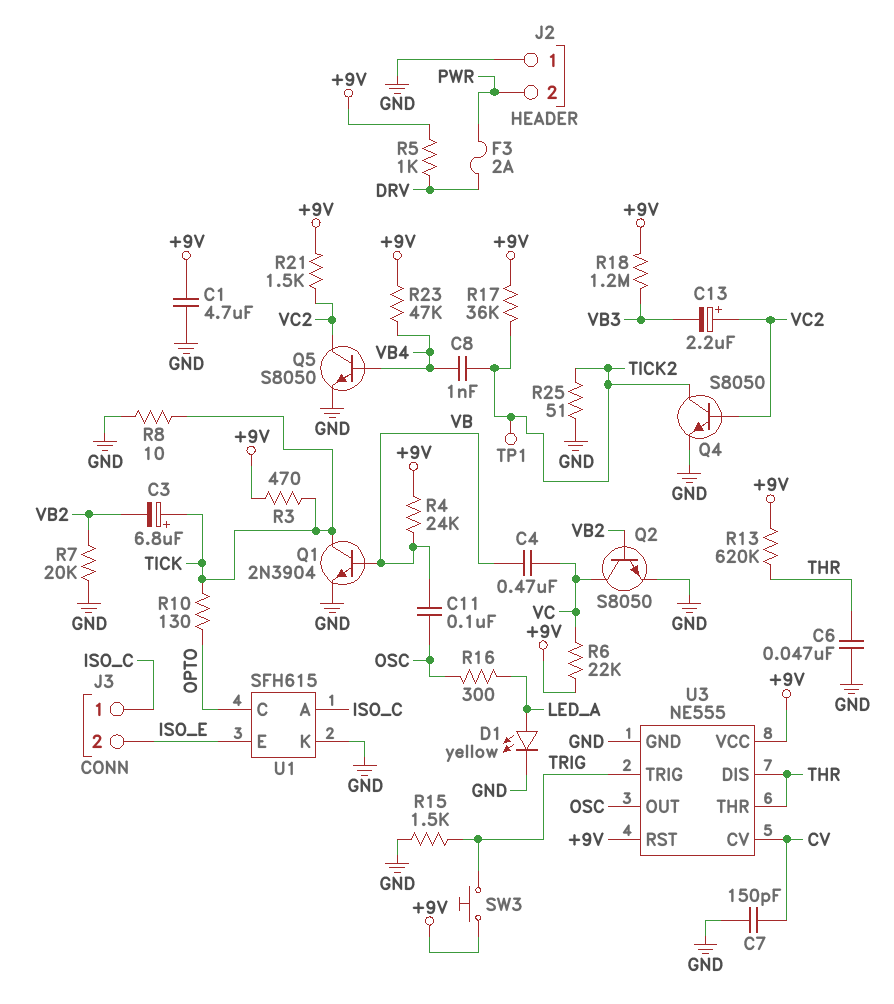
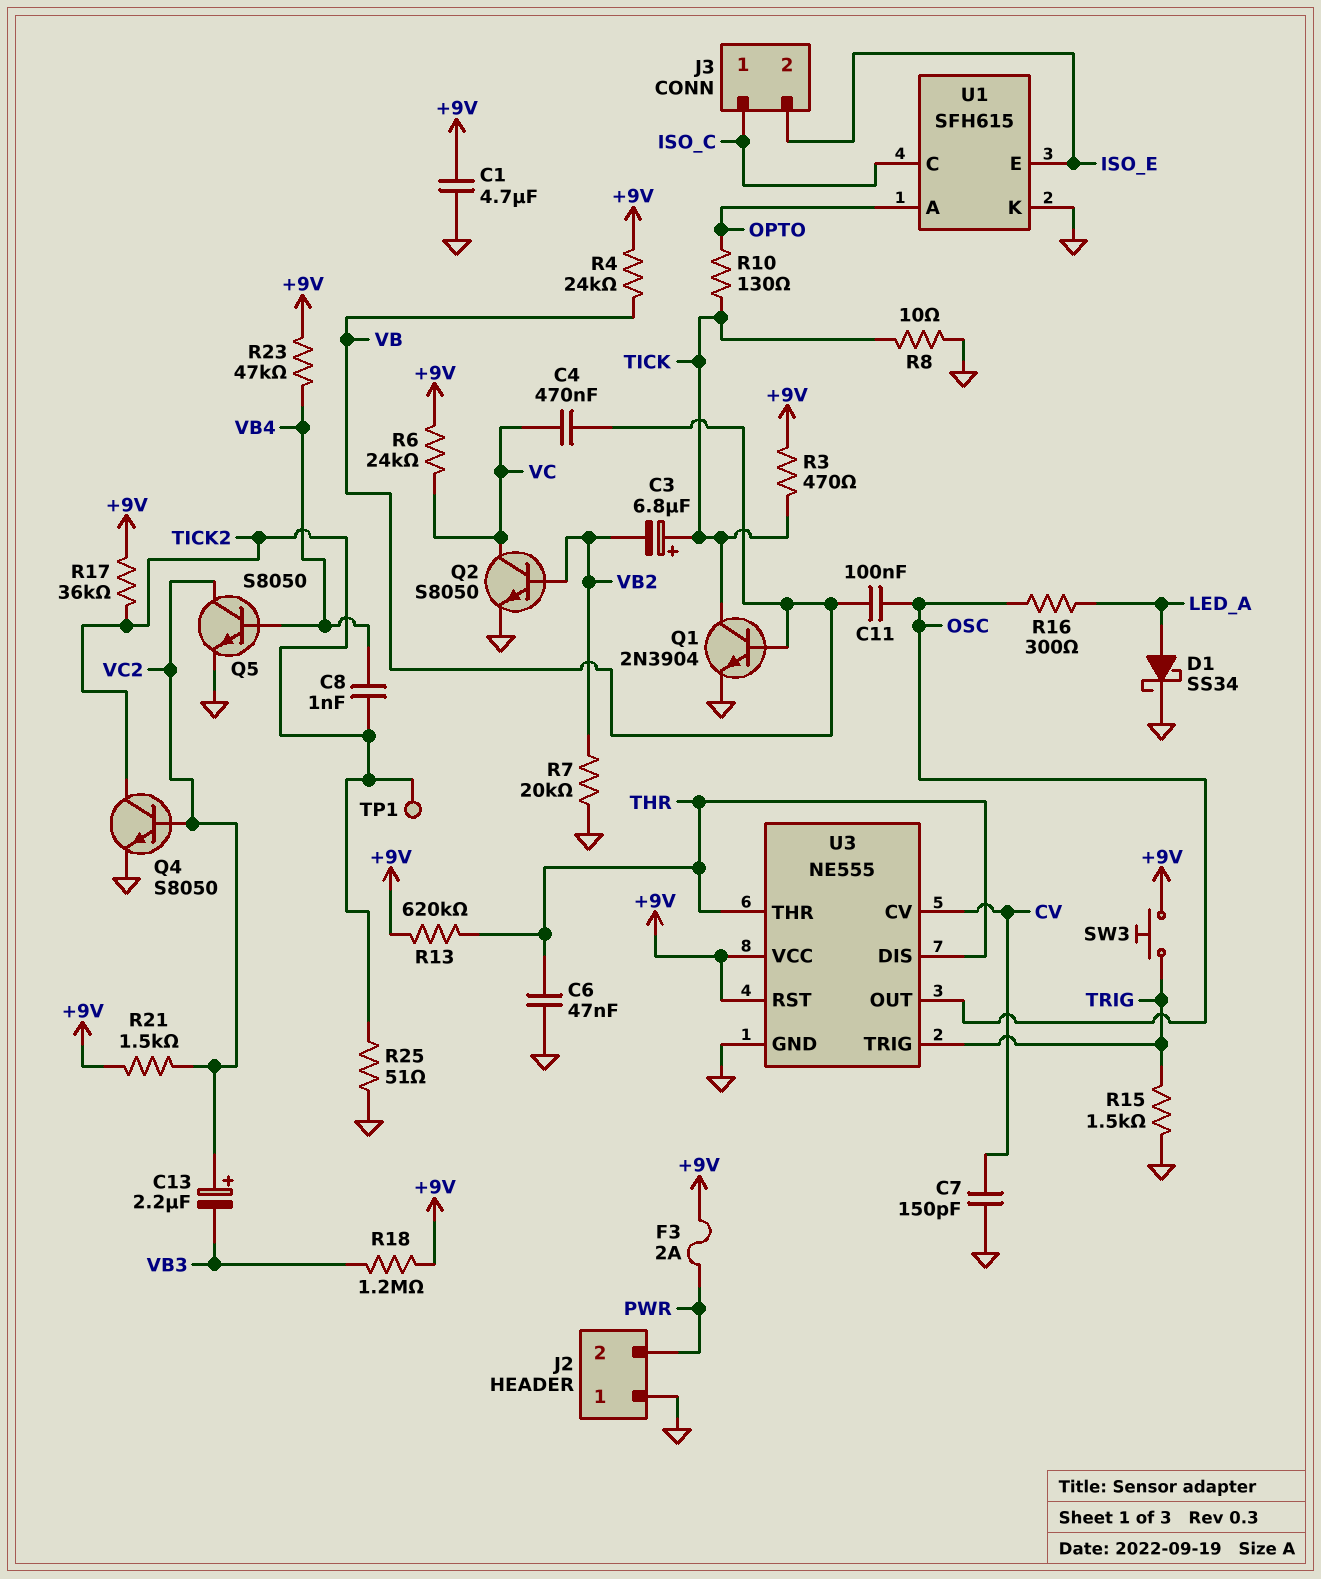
D1: LED yellow (A LED_A, K GND) -> schottky SS34 (A LED_A, K GND)
F3: 2A (DRV, PWR) -> 2A (+9V, PWR)
R5: 1k (+9V, DRV) -> none
R6: 22k (+9V, VC) -> 24k (+9V, VC)
U1 pin A: ISO_C -> OPTO
U1 pin C: OPTO -> ISO_C

